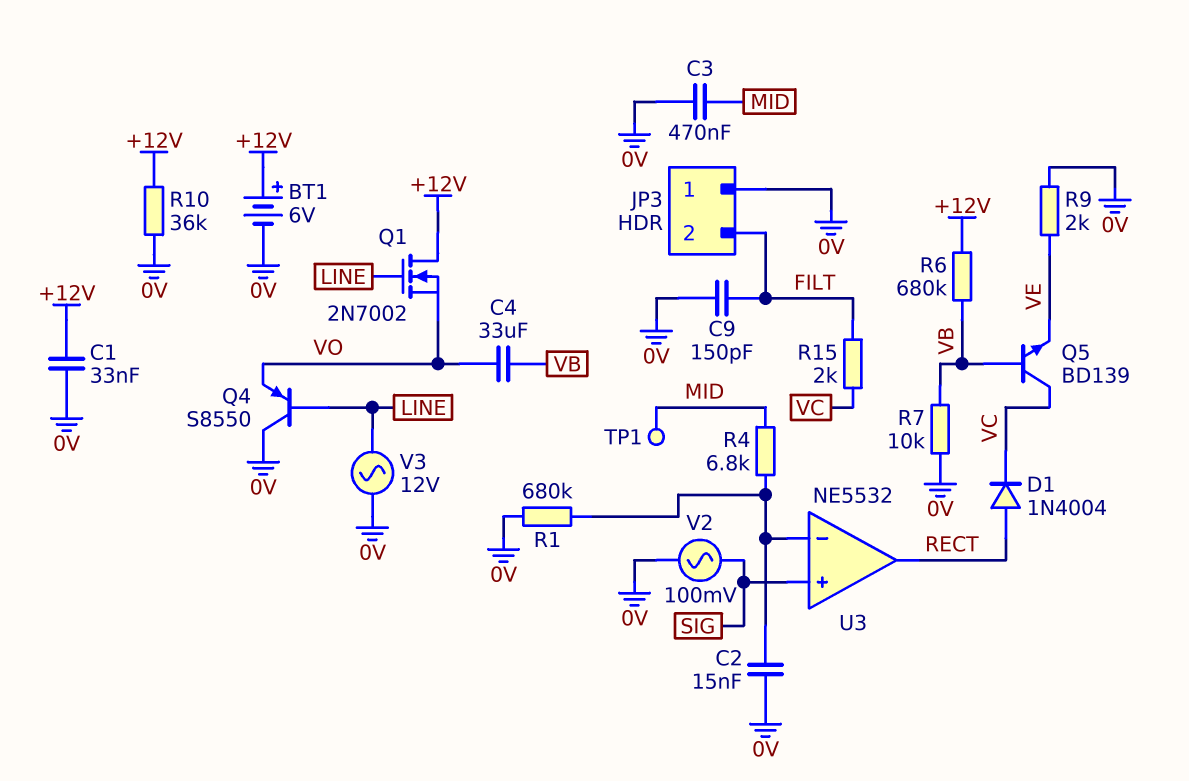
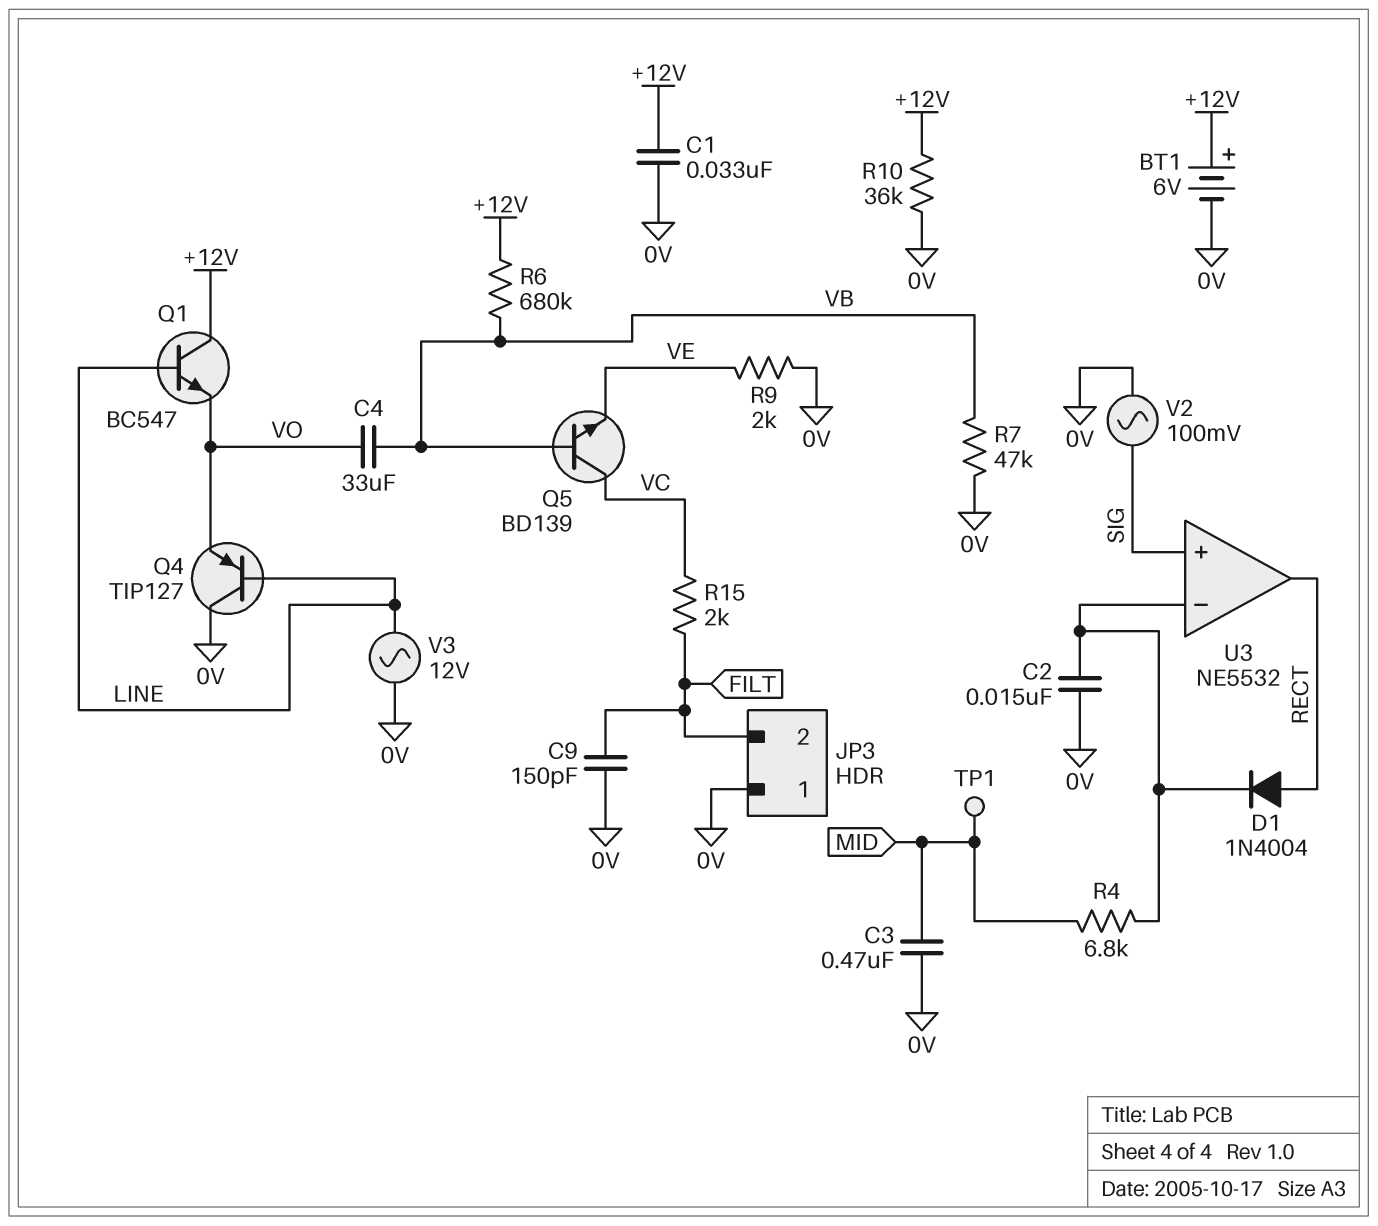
D1: diode 1N4004 (A RECT, K VC) -> diode 1N4004 (A RECT, K U3/in-)
Q1: NMOS 2N7002 (G LINE, D +12V, S VO) -> NPN BC547 (B LINE, C +12V, E VO)
Q4: PNP S8550 (B LINE, C 0V, E VO) -> PNP TIP127 (B LINE, C 0V, E VO)
R1: 680k (0V, U3/in-) -> none
R7: 10k (0V, VB) -> 47k (0V, VB)

